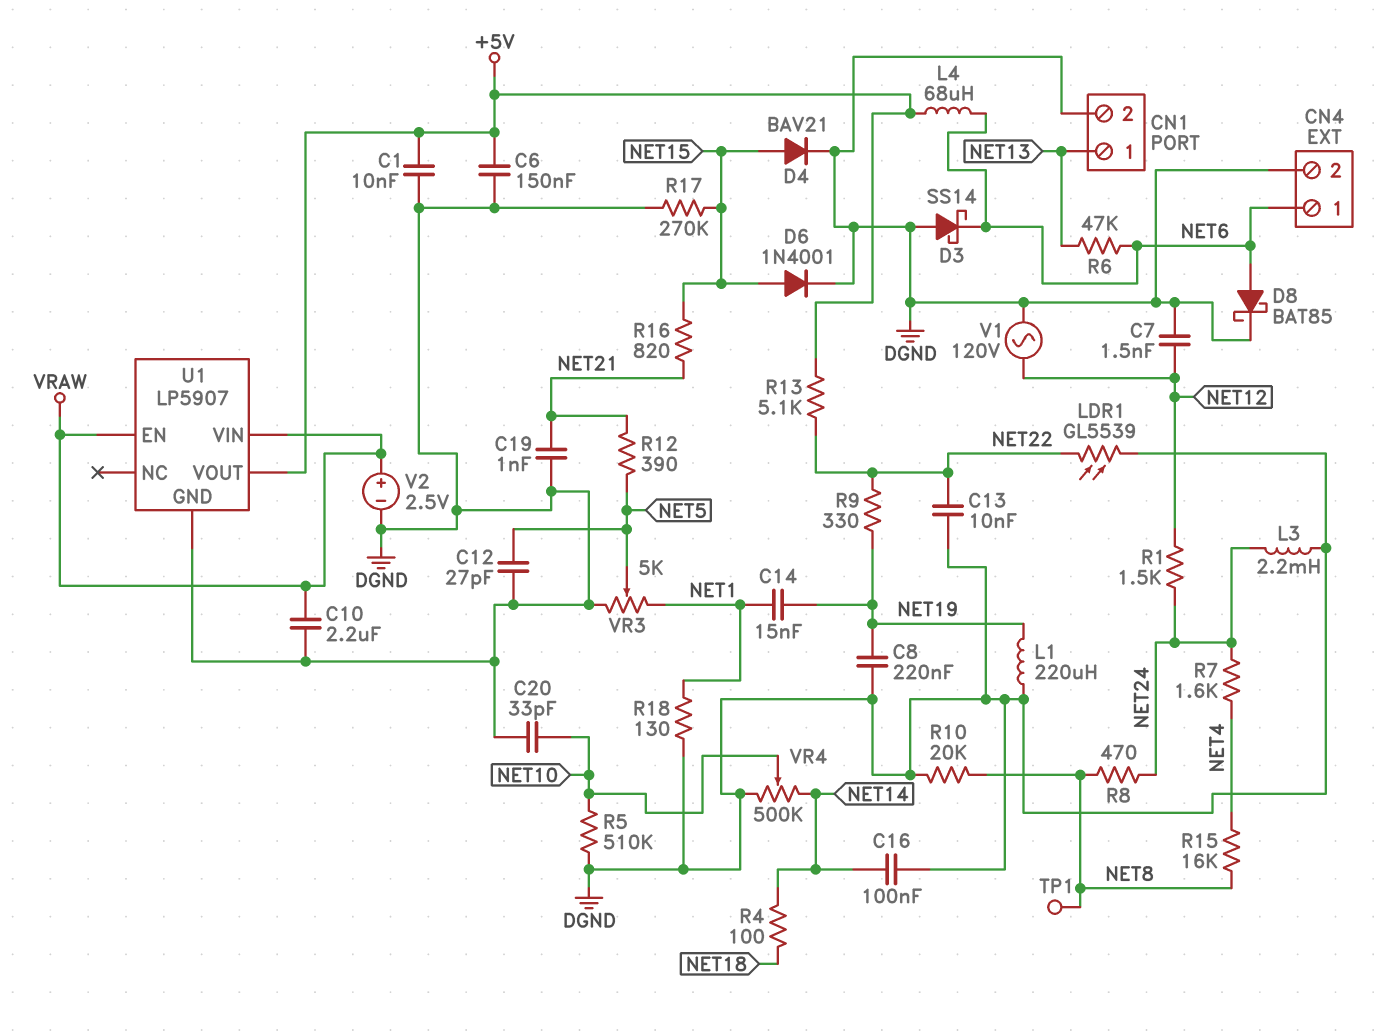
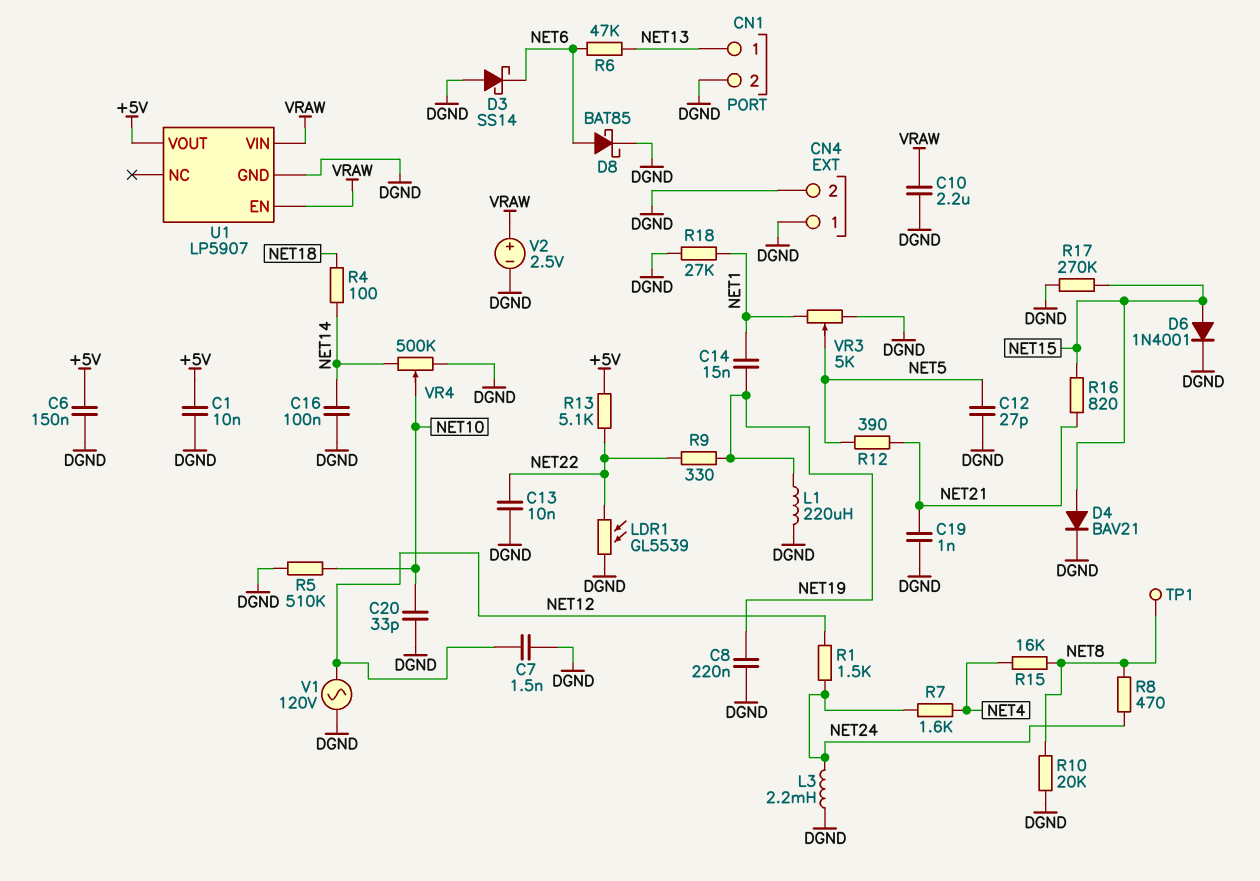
CN4 pin 1: NET6 -> DGND
L4: 68uH (+5V, NET6) -> none
R18: 130 (DGND, NET1) -> 27k (DGND, NET1)

